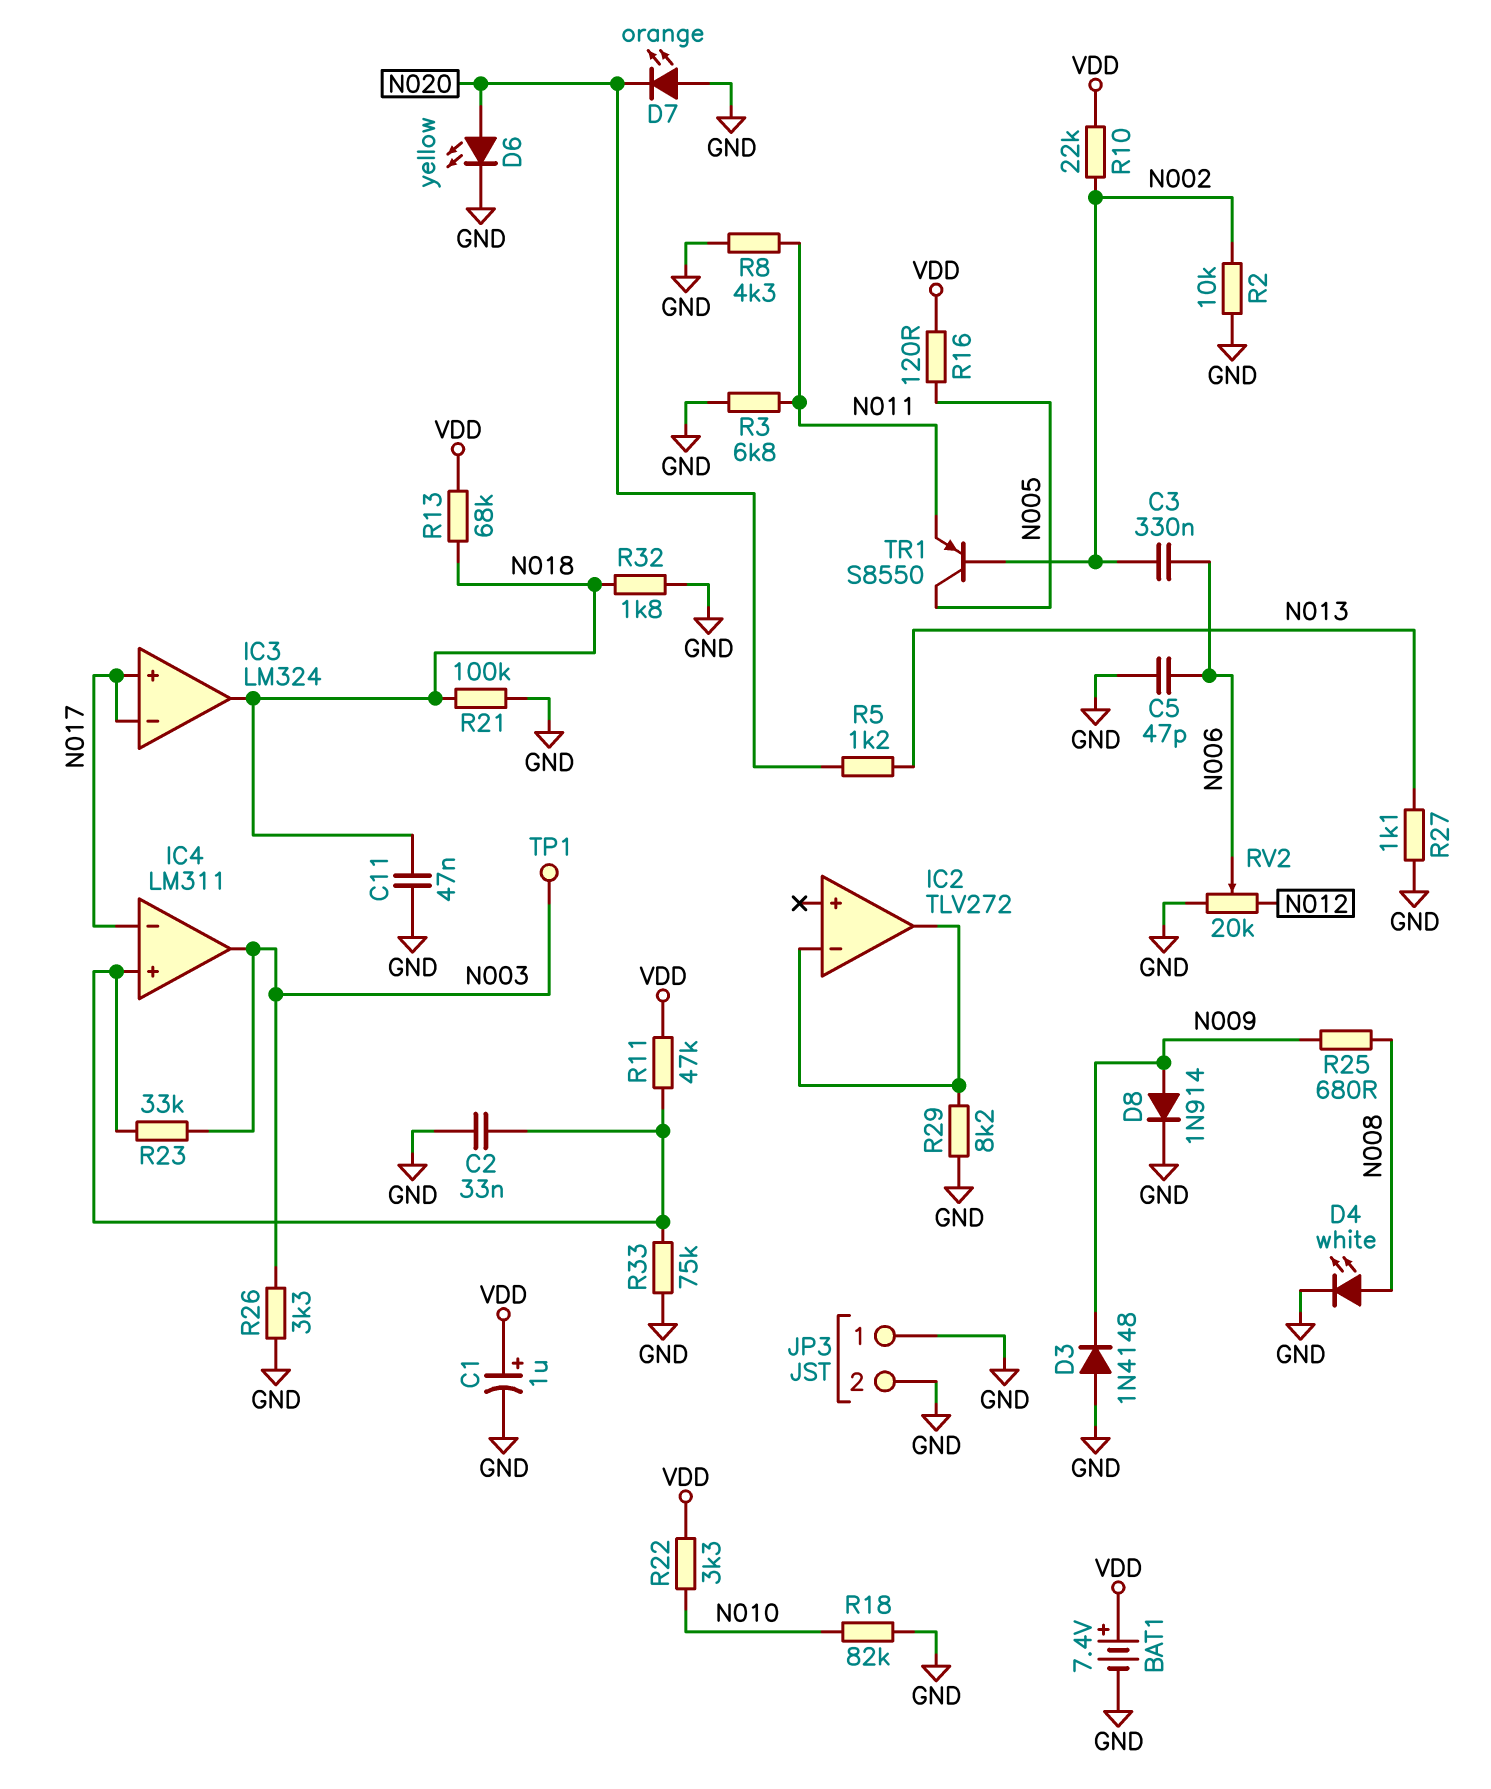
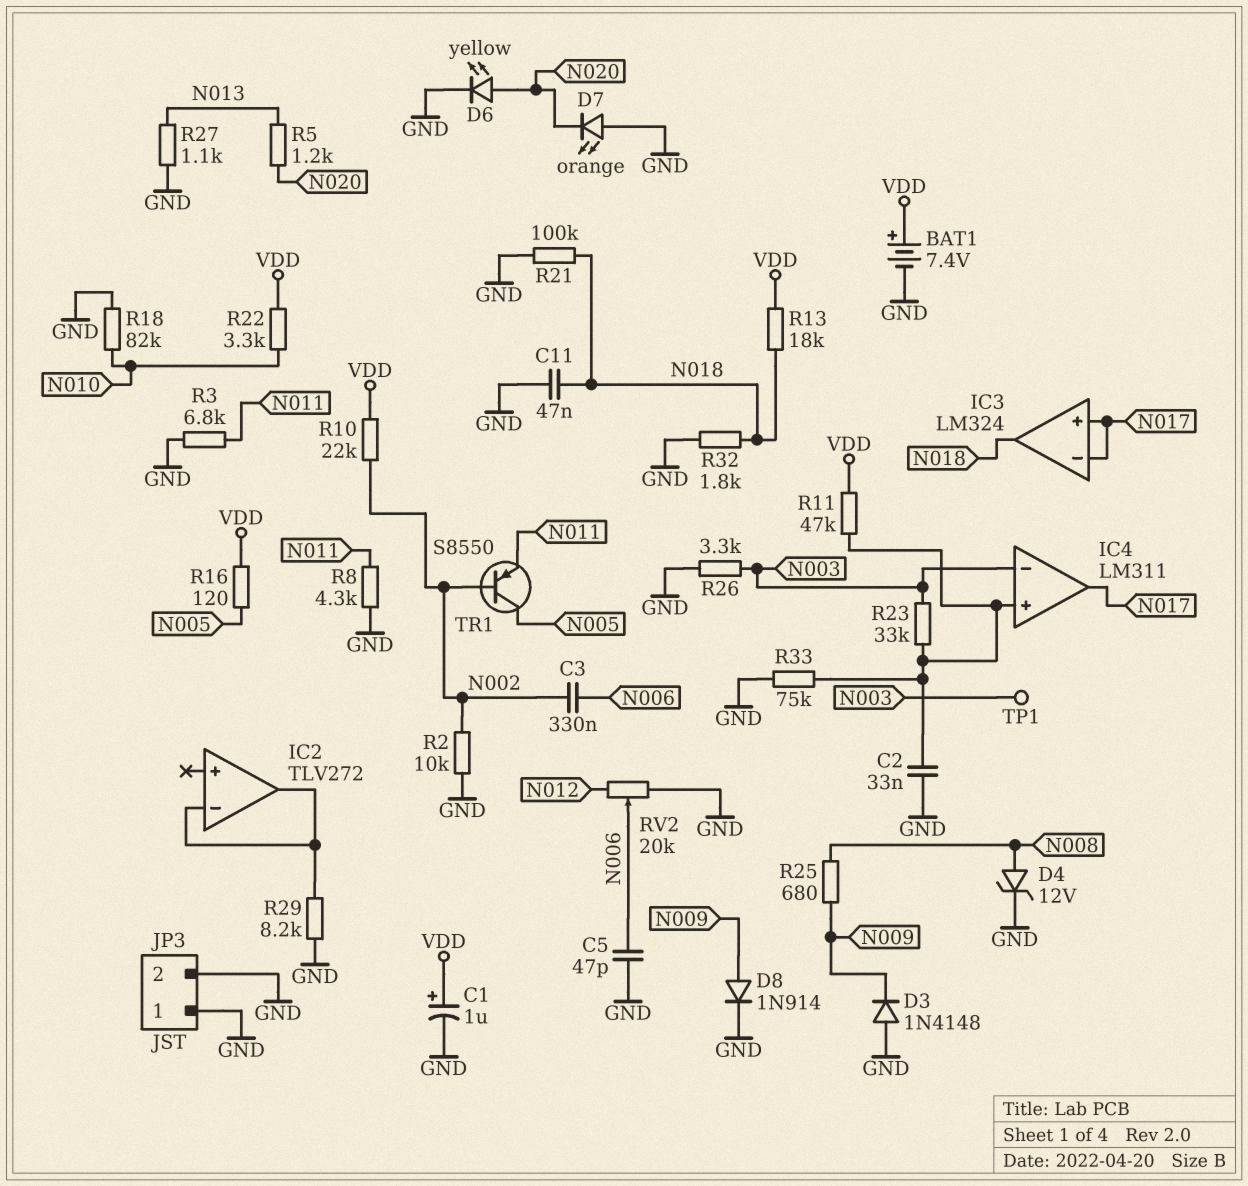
D4: LED white (A N008, K GND) -> zener 12V (A N008, K GND)
IC4 pin in-: N017 -> N003
IC4 pin out: N003 -> N017
R13: 68k (N018, VDD) -> 18k (N018, VDD)

